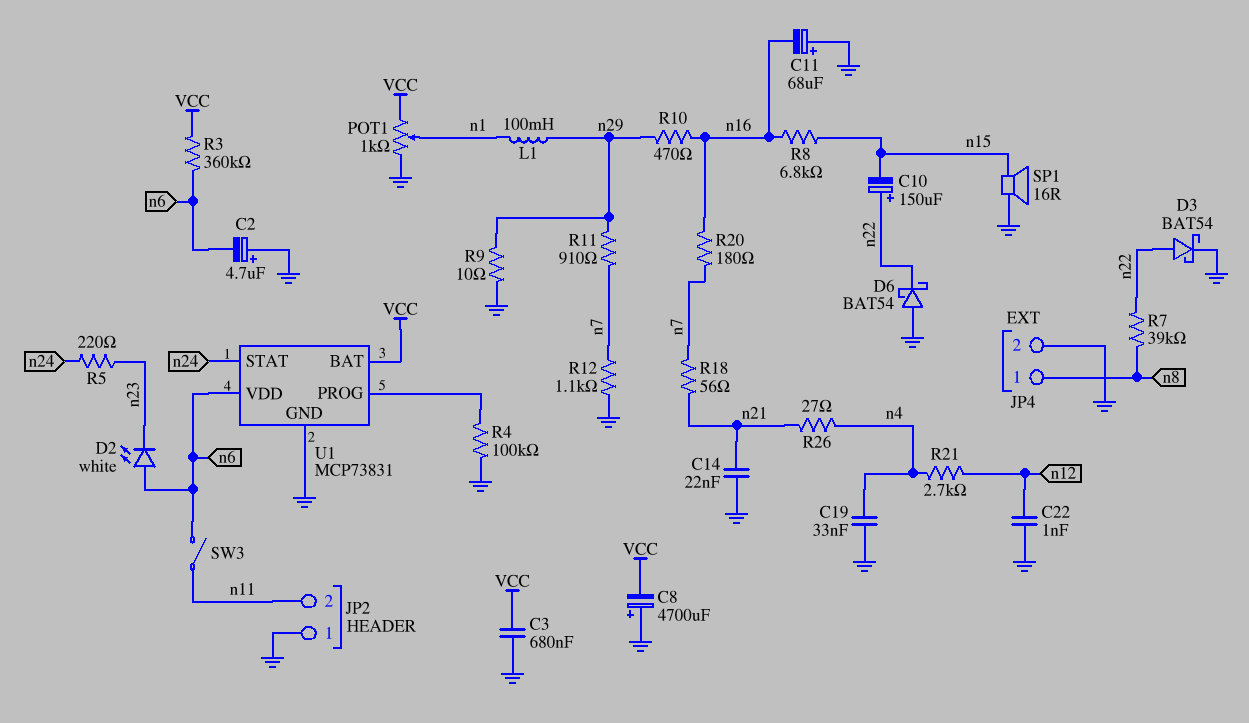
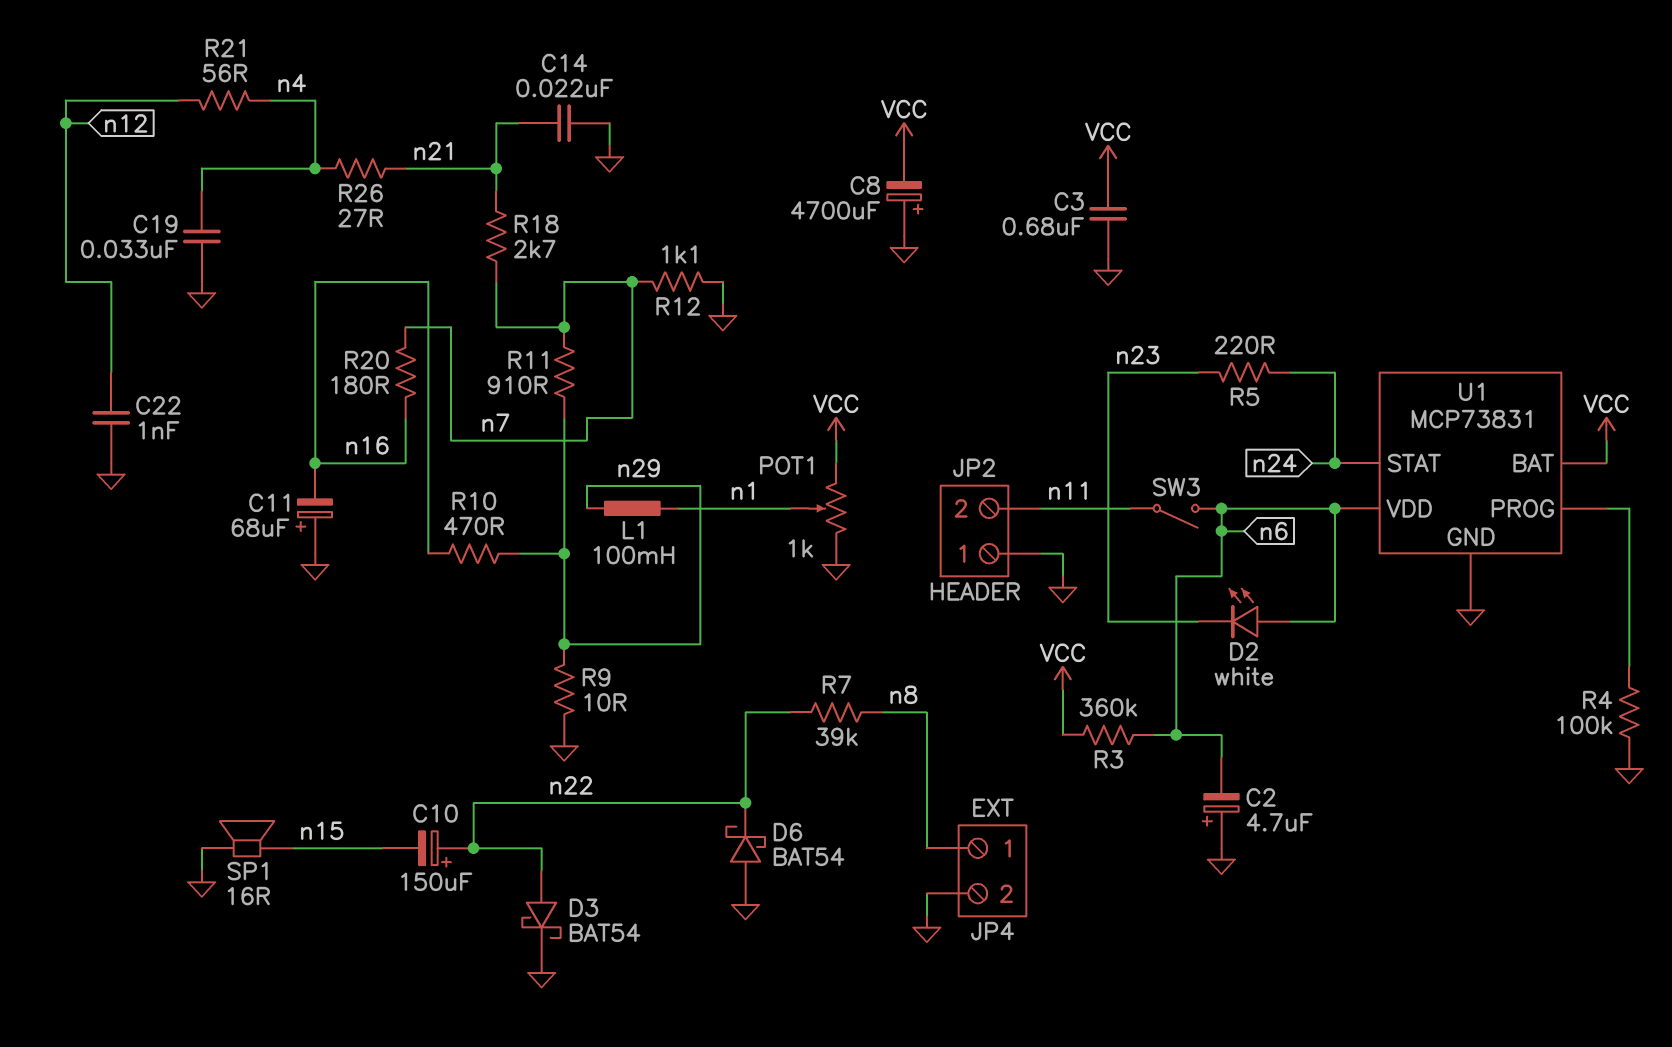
R8: 6.8k (n15, n16) -> none
R18: 56 (n7, n21) -> 2.7k (n7, n21)
R21: 2.7k (n4, n12) -> 56 (n4, n12)

